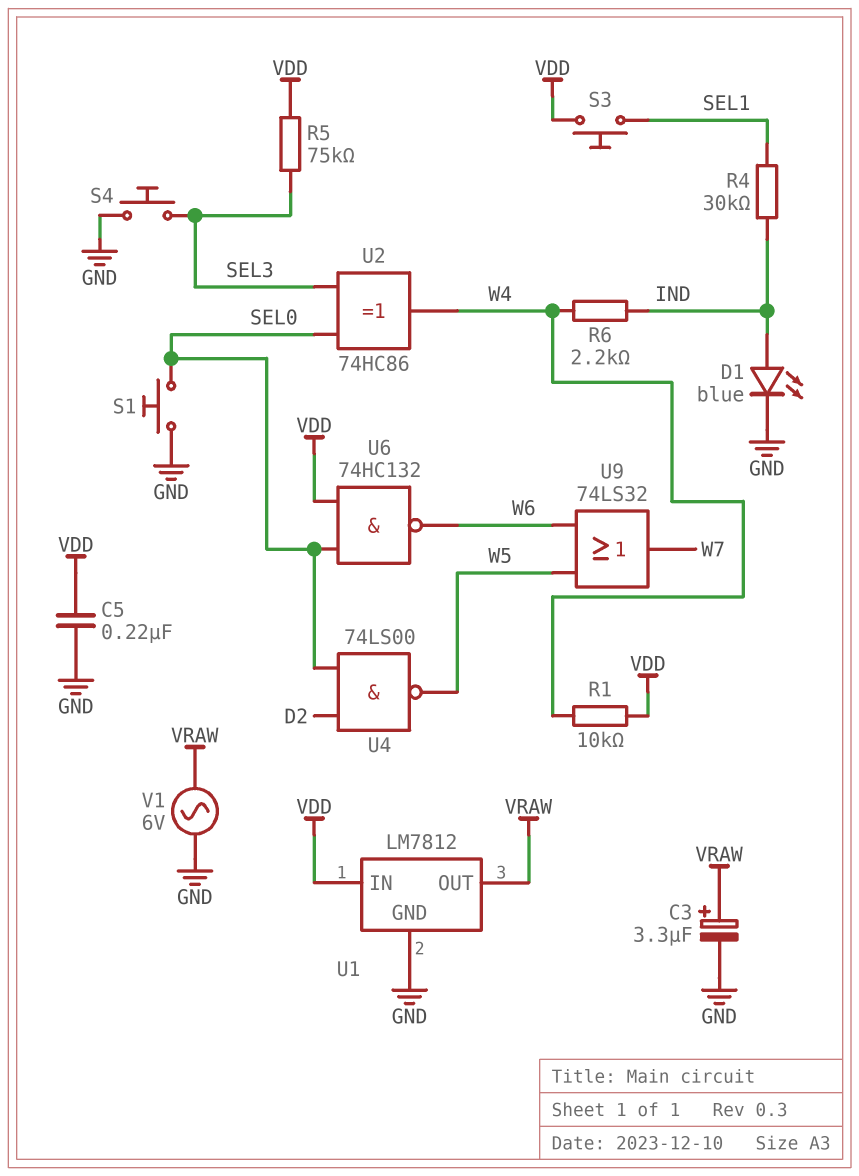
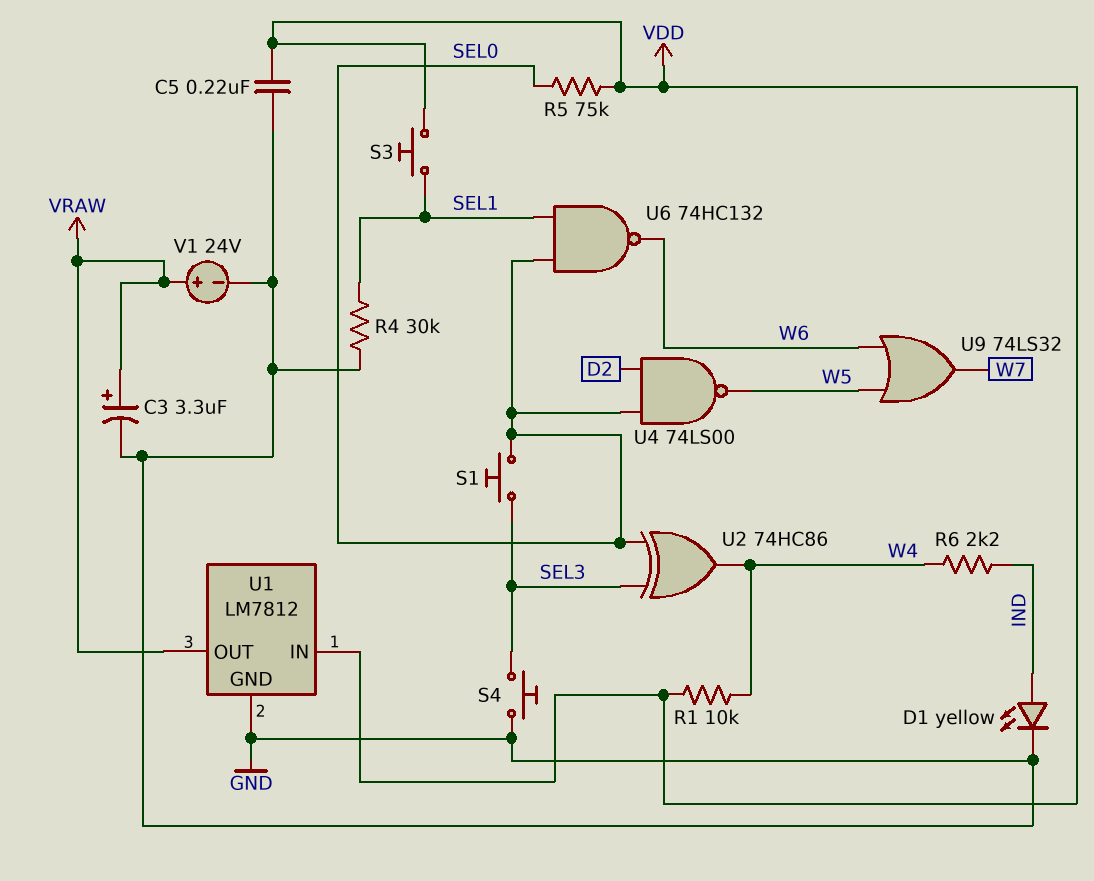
D1: LED blue (A IND, K GND) -> LED yellow (A IND, K GND)
R4: 30k (IND, SEL1) -> 30k (GND, SEL1)
R5: 75k (SEL3, VDD) -> 75k (SEL0, VDD)
S1: button (GND, SEL0) -> button (SEL0, SEL3)
U6: NAND 74HC132 (in SEL0, in VDD, out W6) -> NAND 74HC132 (in SEL0, in SEL1, out W6)
V1: AC 6V (GND, VRAW) -> 24V (plus VRAW, minus GND)

